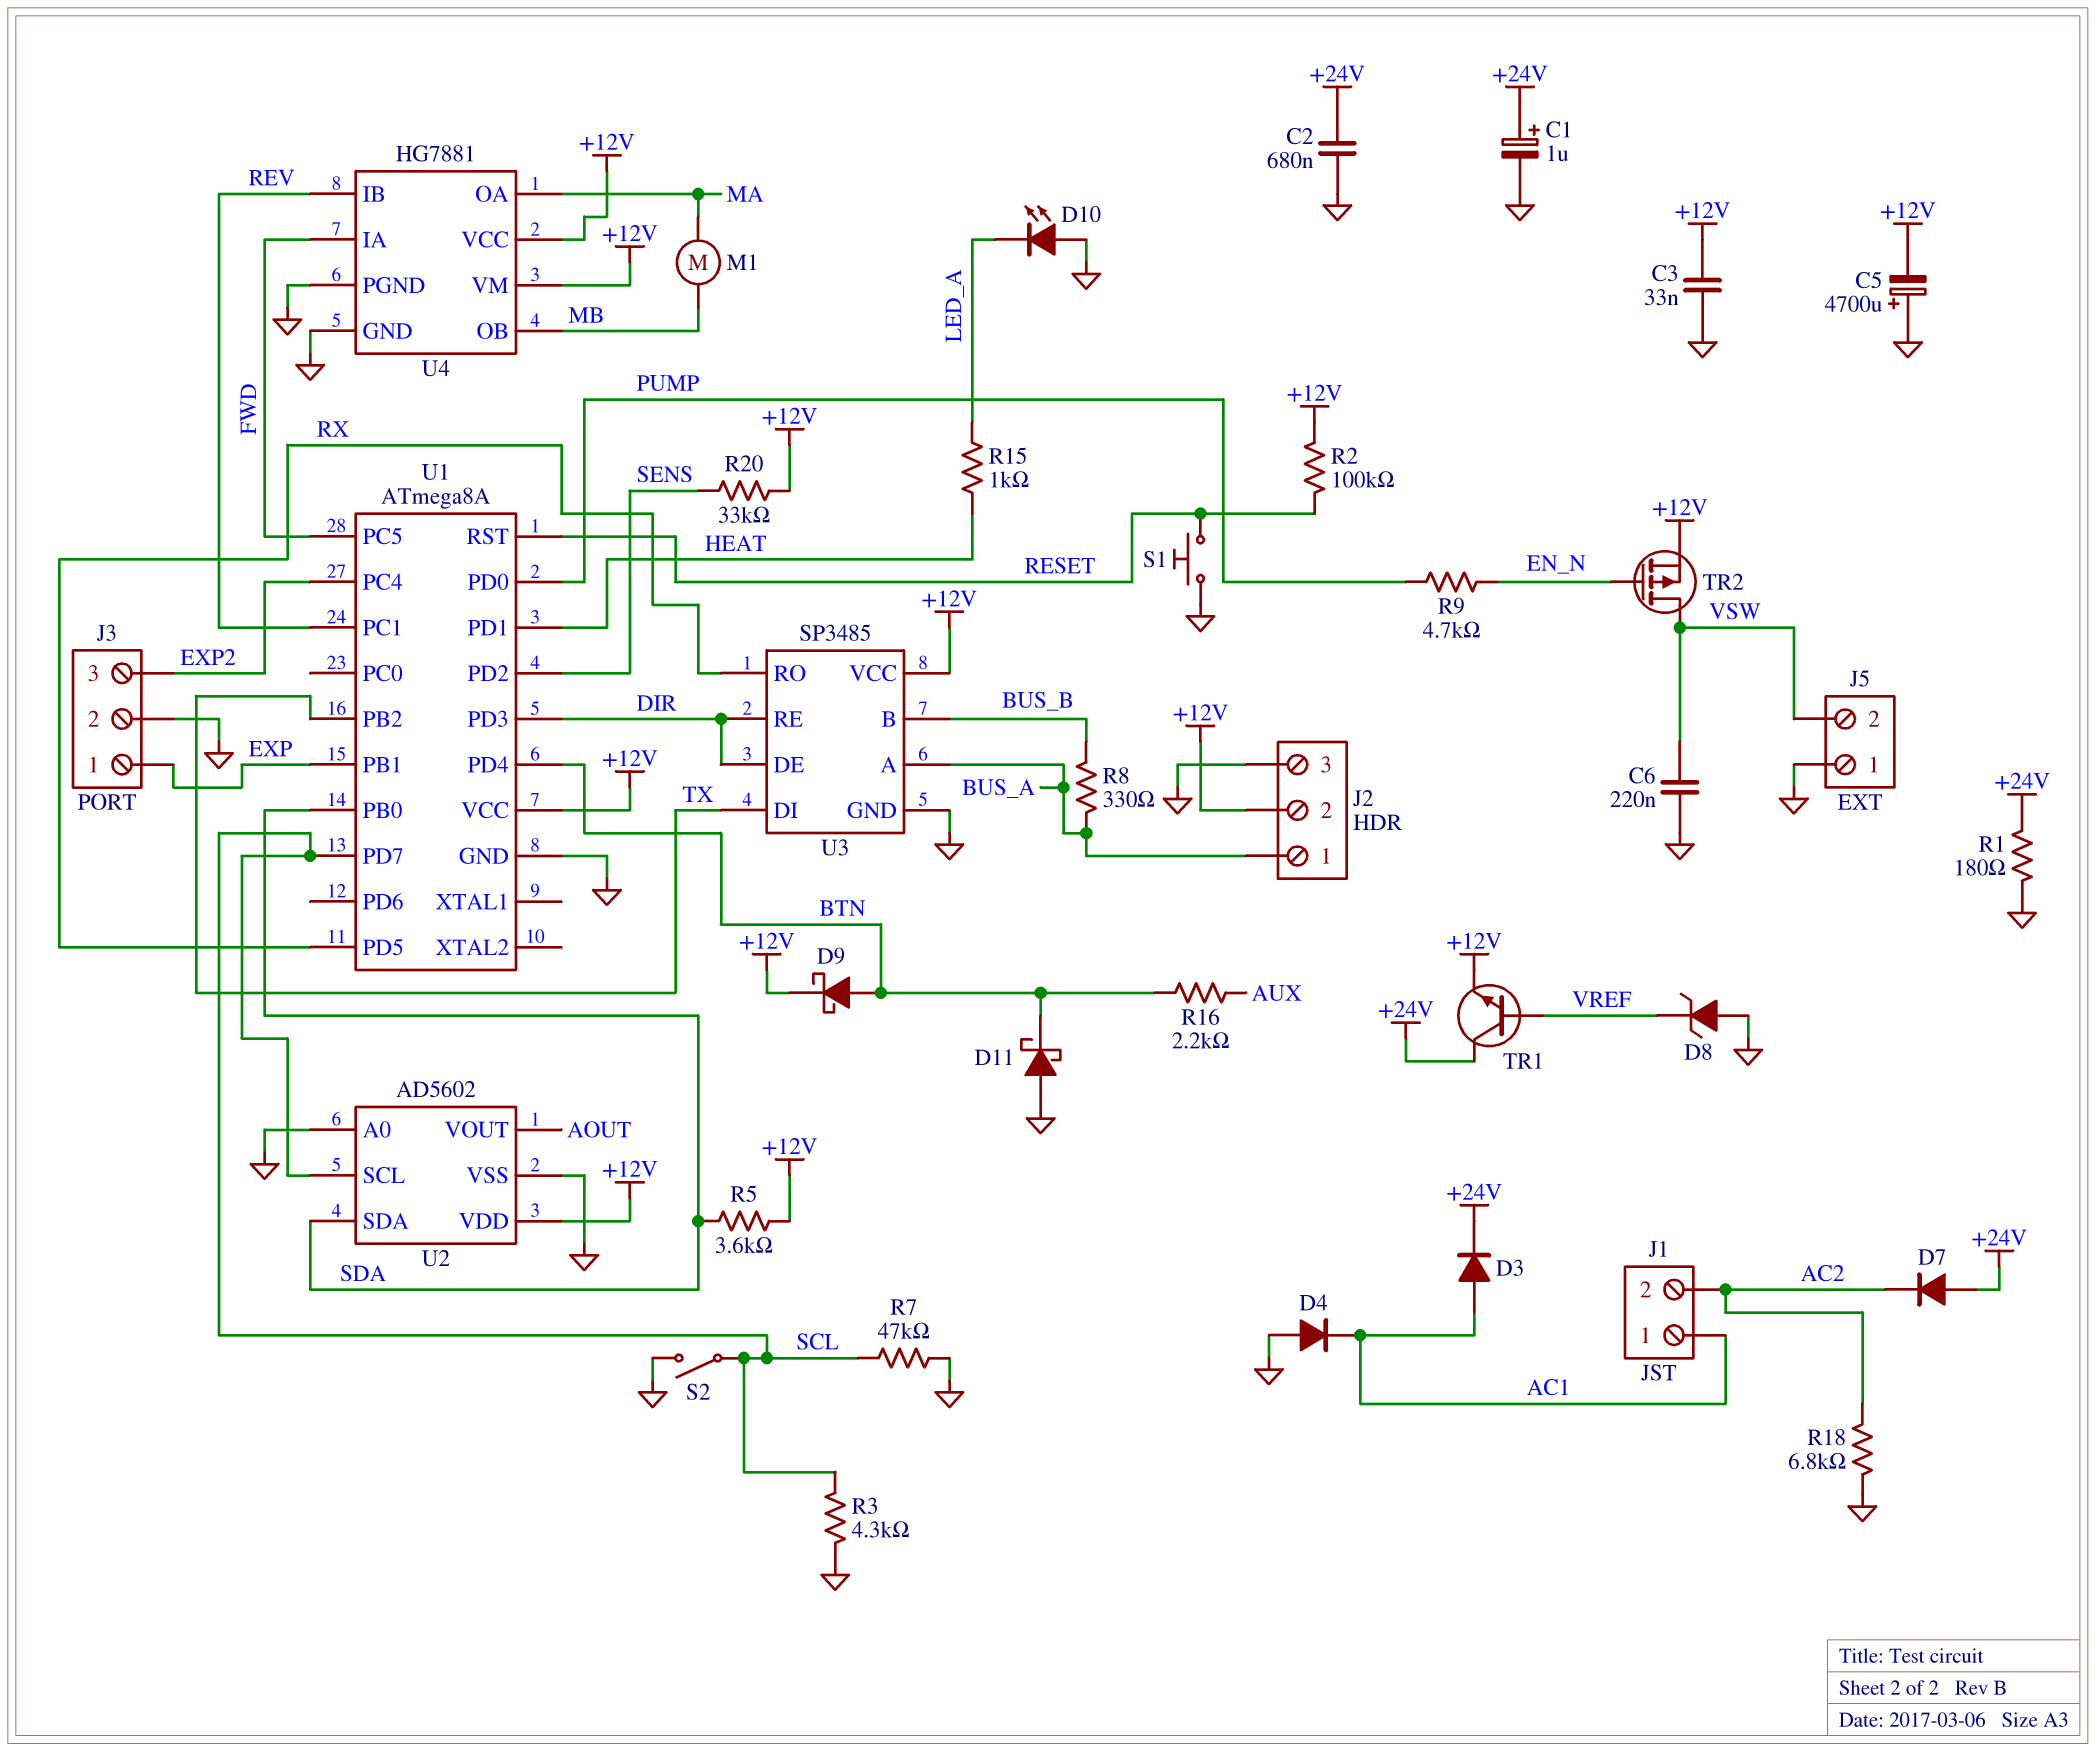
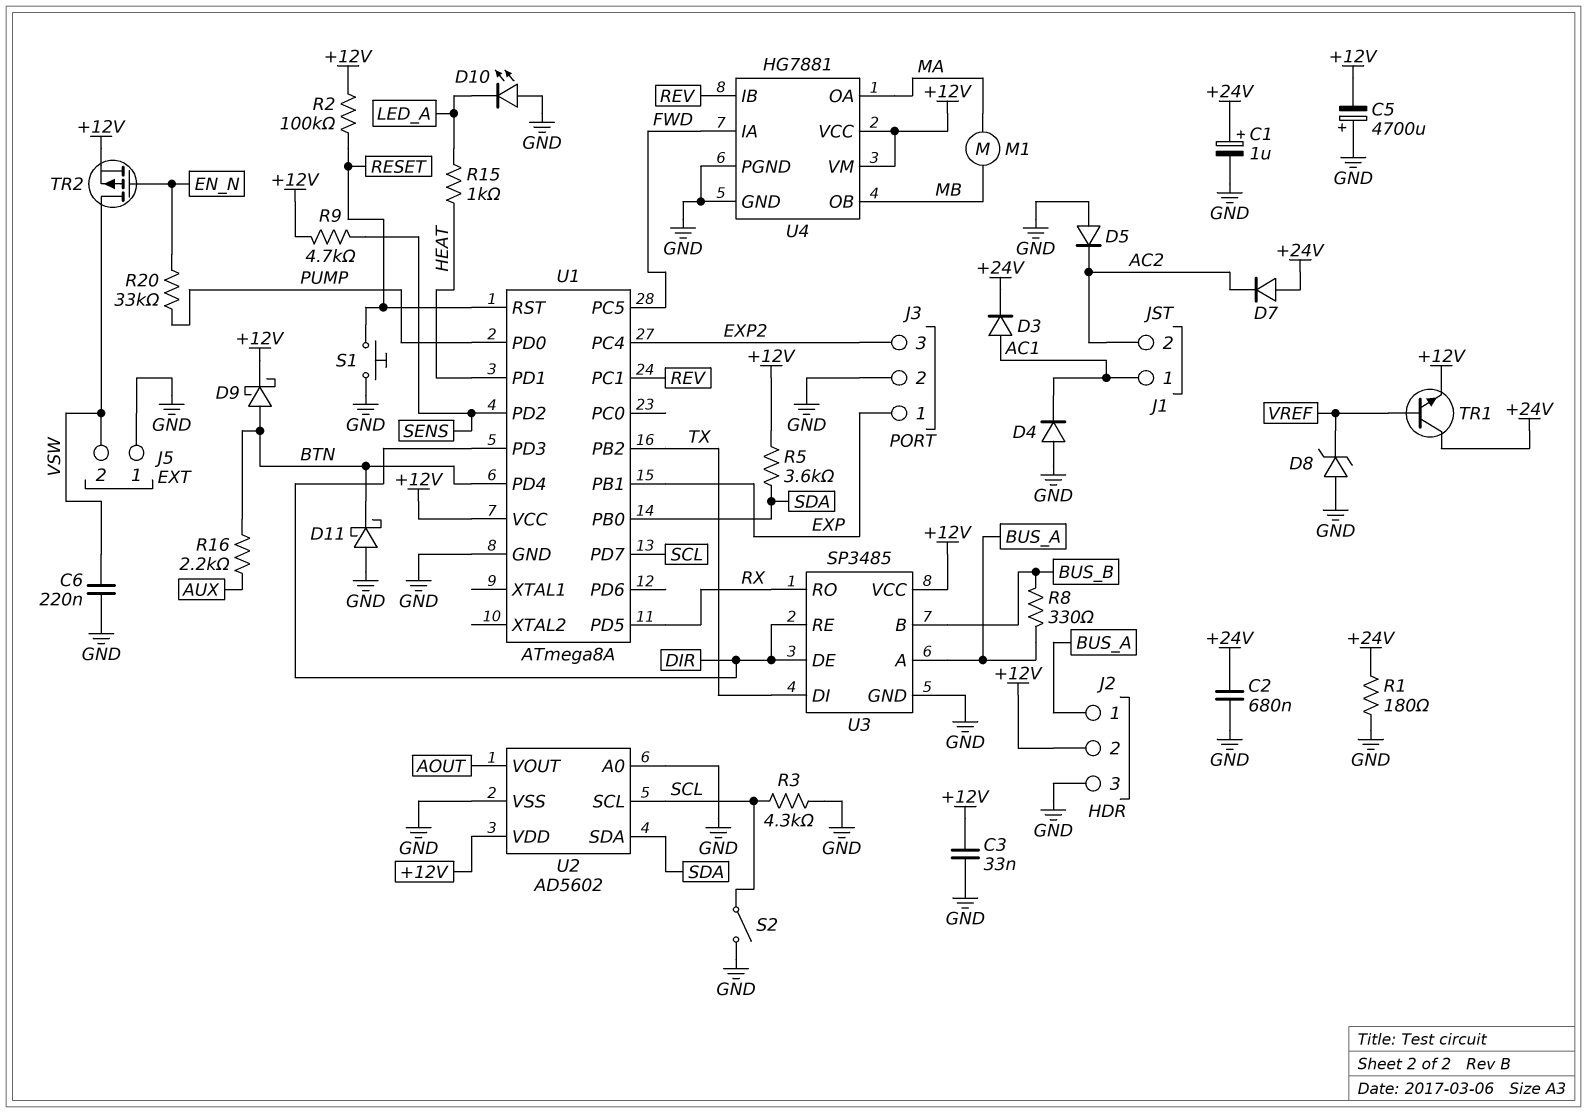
D5: none -> diode (A GND, K AC2)
R7: 47k (GND, SCL) -> none
R9: 4.7k (EN_N, PUMP) -> 4.7k (+12V, SENS)
R18: 6.8k (AC2, GND) -> none
R20: 33k (+12V, SENS) -> 33k (EN_N, PUMP)

